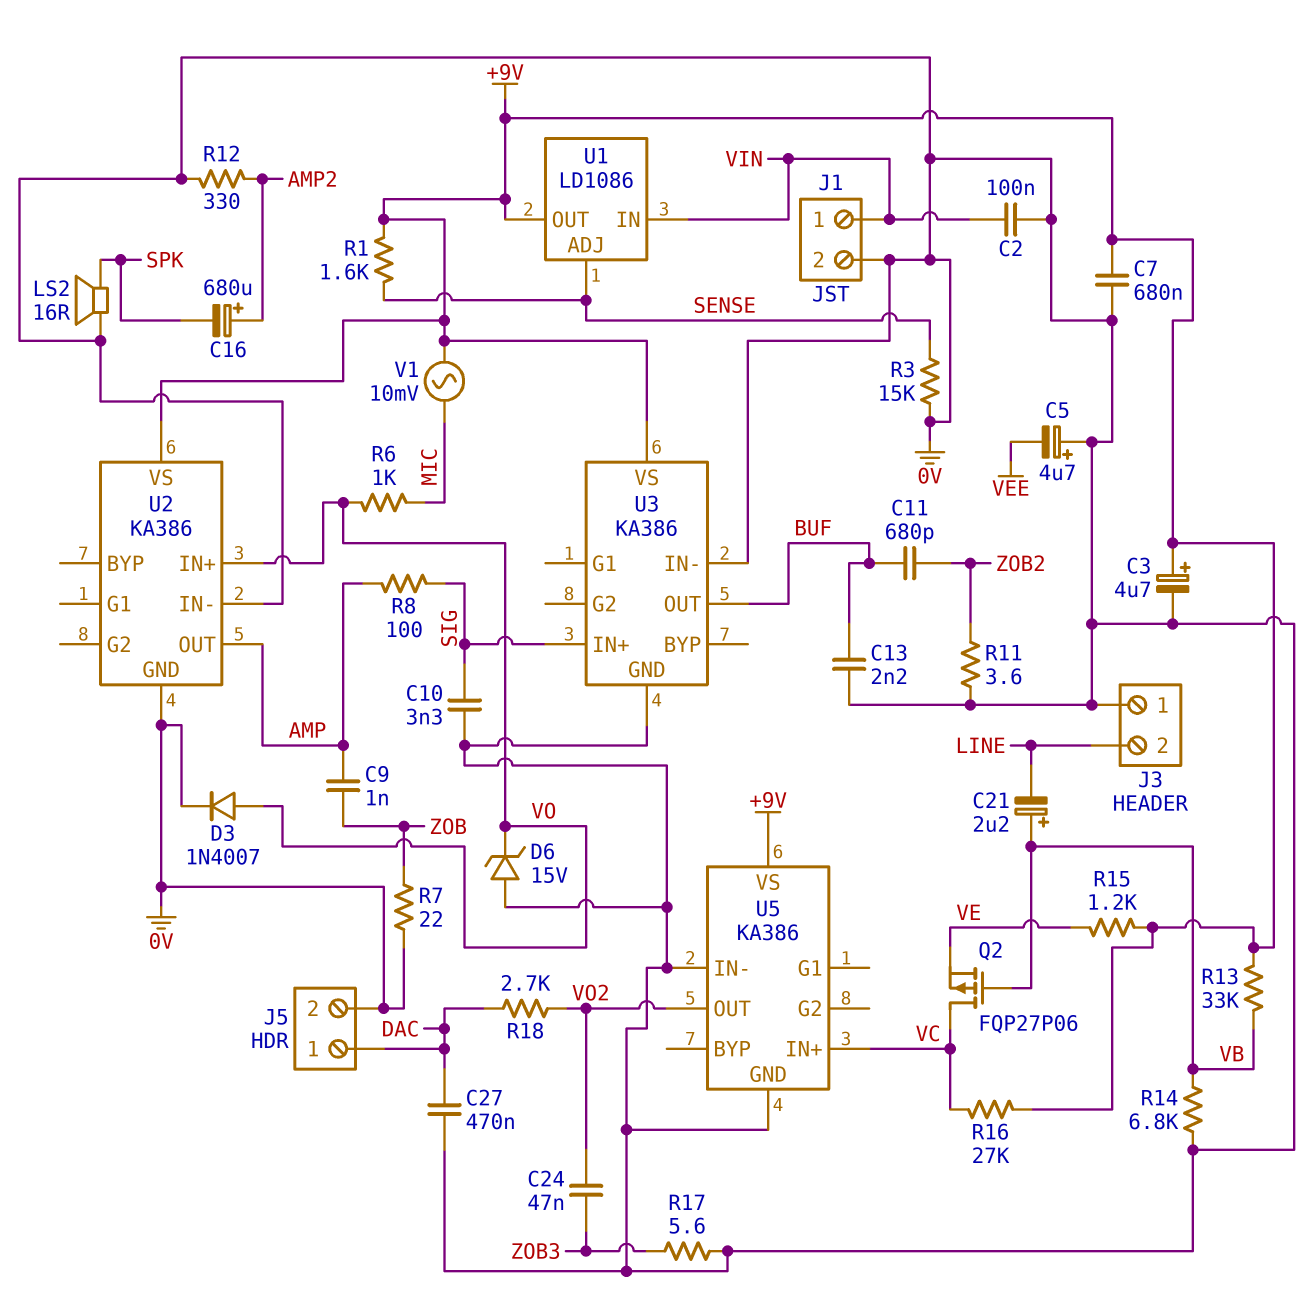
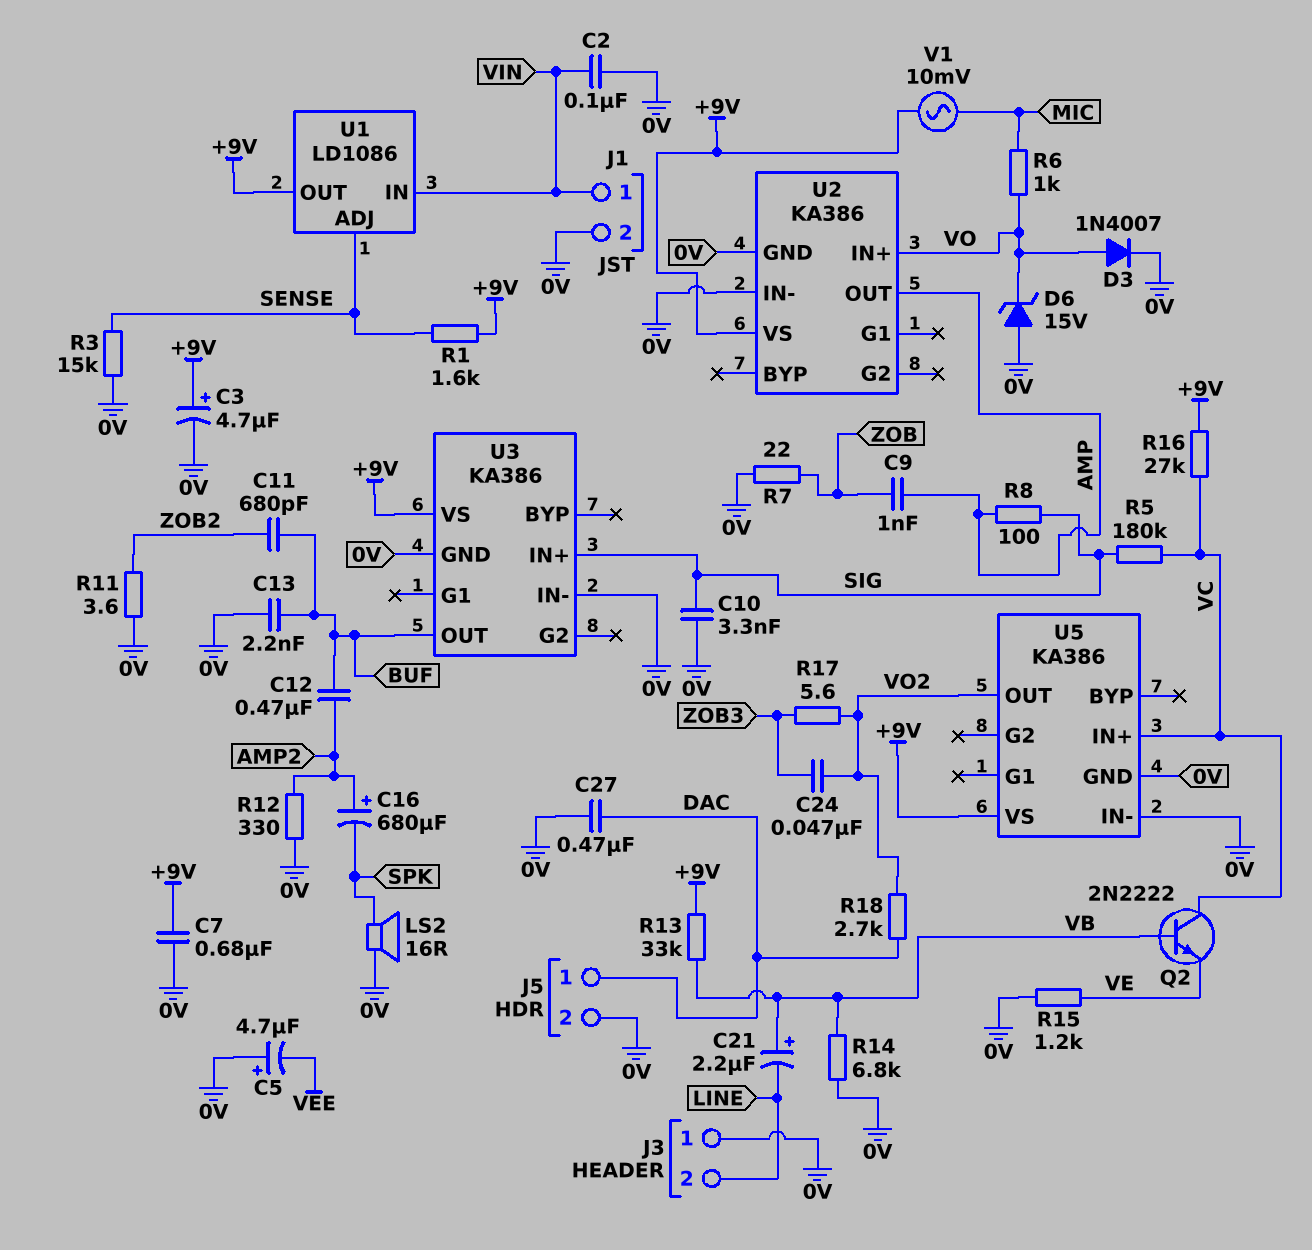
C12: none -> 470nF (AMP2, BUF)
Q2: PMOS FQP27P06 (G VB, D VC, S VE) -> NPN 2N2222 (B VB, C VC, E VE)
R5: none -> 180k (SIG, VC)
R15: 1.2k (+9V, VE) -> 1.2k (0V, VE)
R17: 5.6 (0V, ZOB3) -> 5.6 (VO2, ZOB3)

